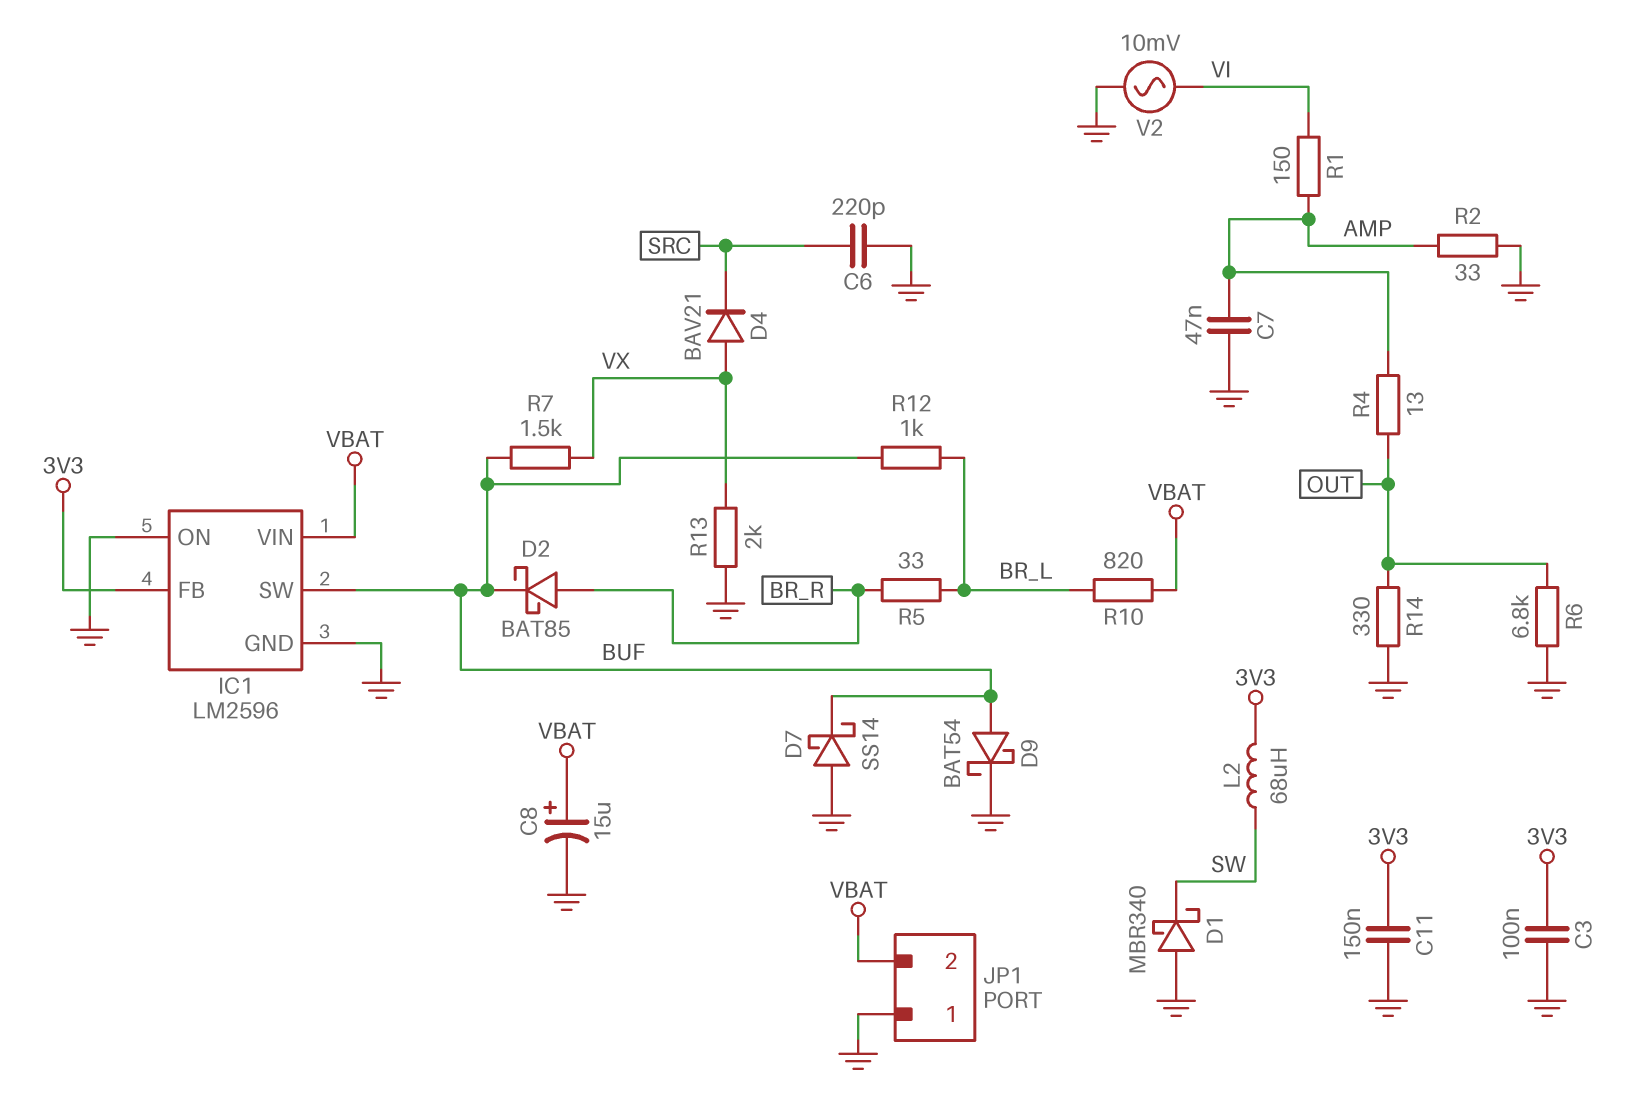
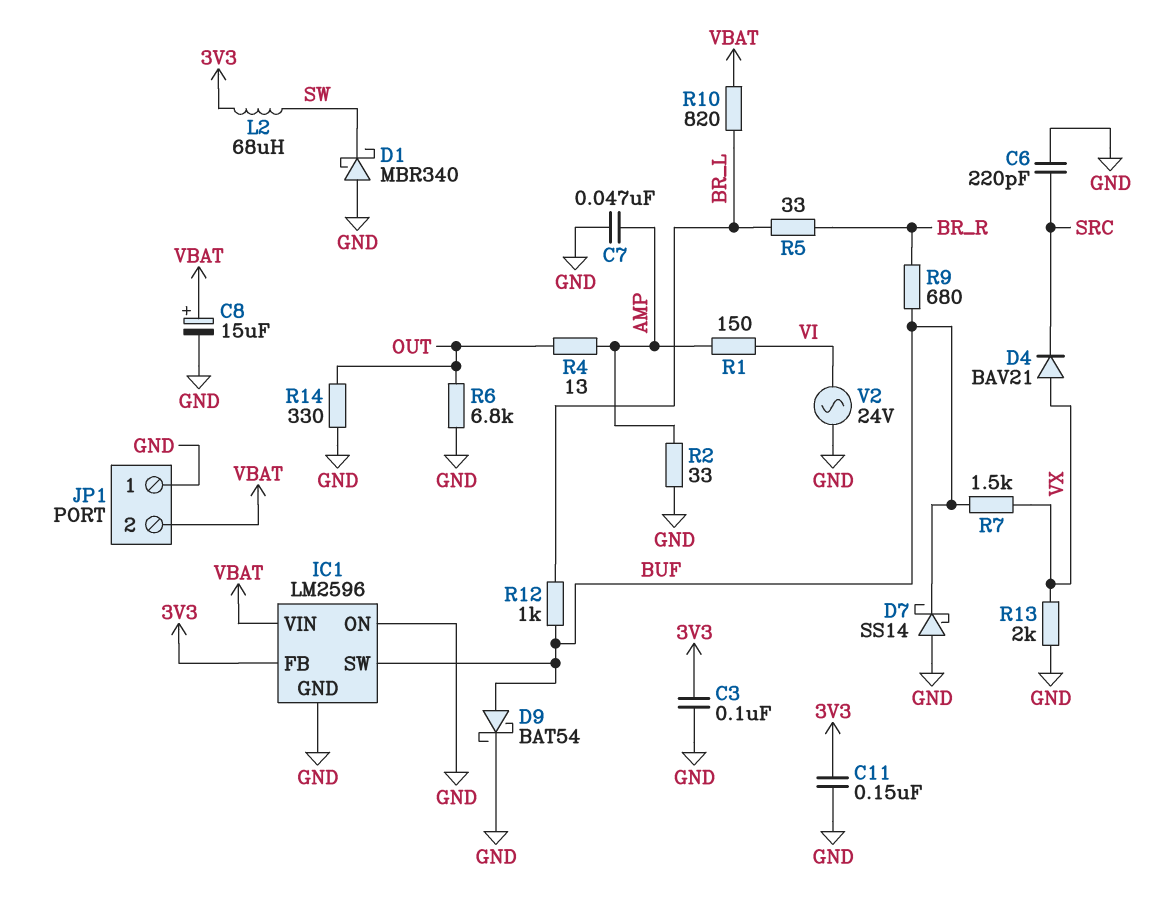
D2: schottky BAT85 (A BR_R, K BUF) -> none
R9: none -> 680 (BR_R, BUF)
V2: AC 10mV (GND, VI) -> AC 24V (GND, VI)

